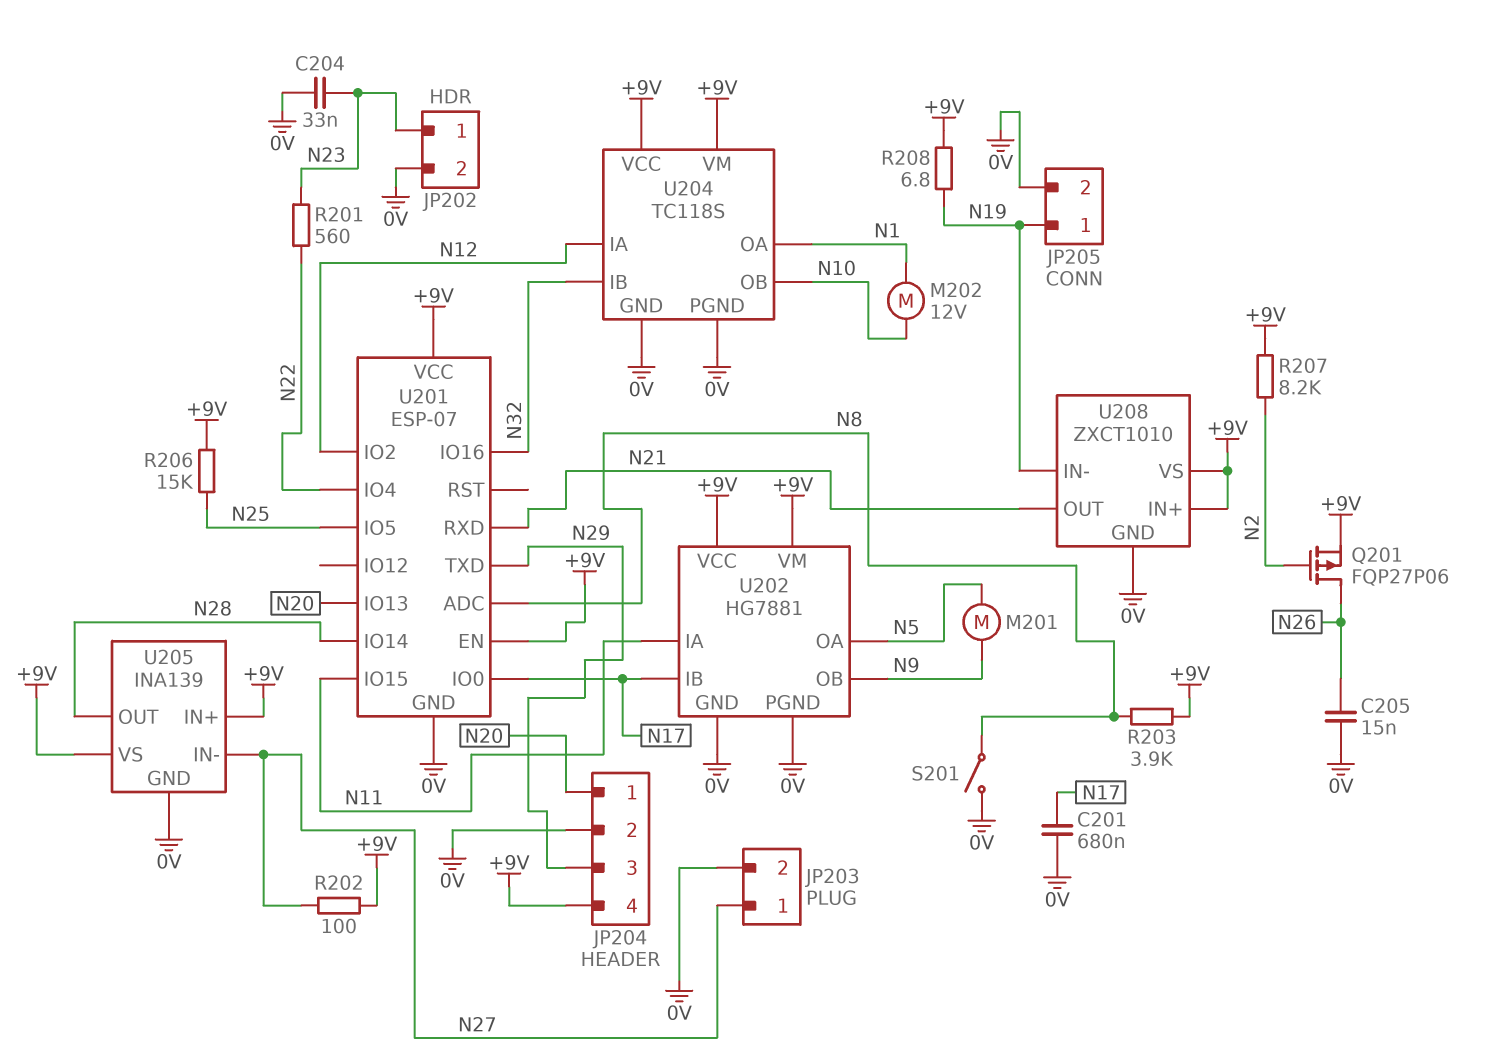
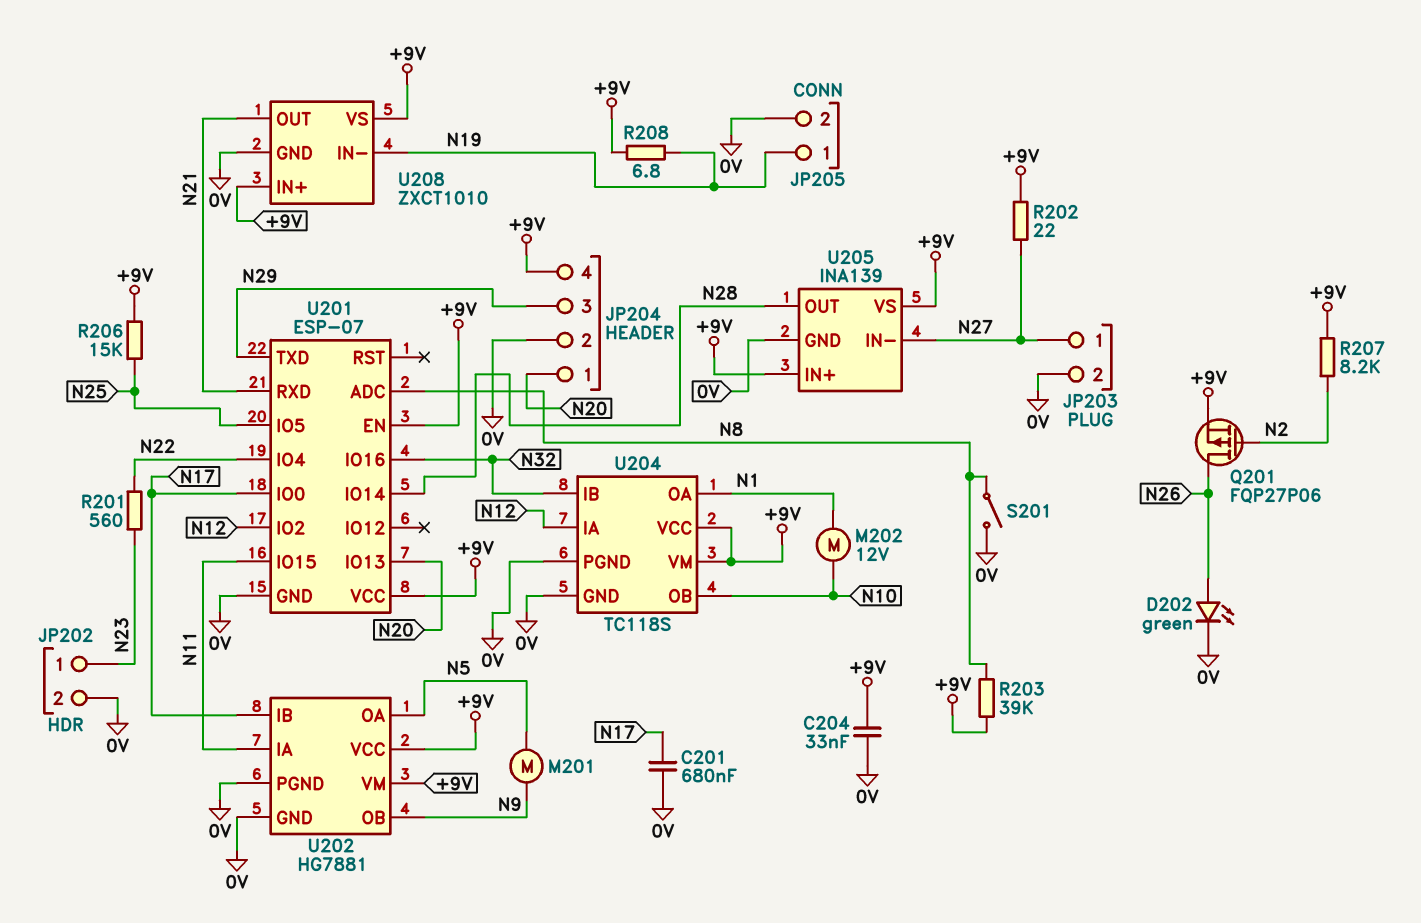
C204: 33nF (0V, N23) -> 33nF (+9V, 0V)
C205: 15nF (0V, N26) -> none
D202: none -> LED green (A N26, K 0V)
R202: 100 (+9V, N27) -> 22 (+9V, N27)
R203: 3.9k (+9V, N8) -> 39k (+9V, N8)

